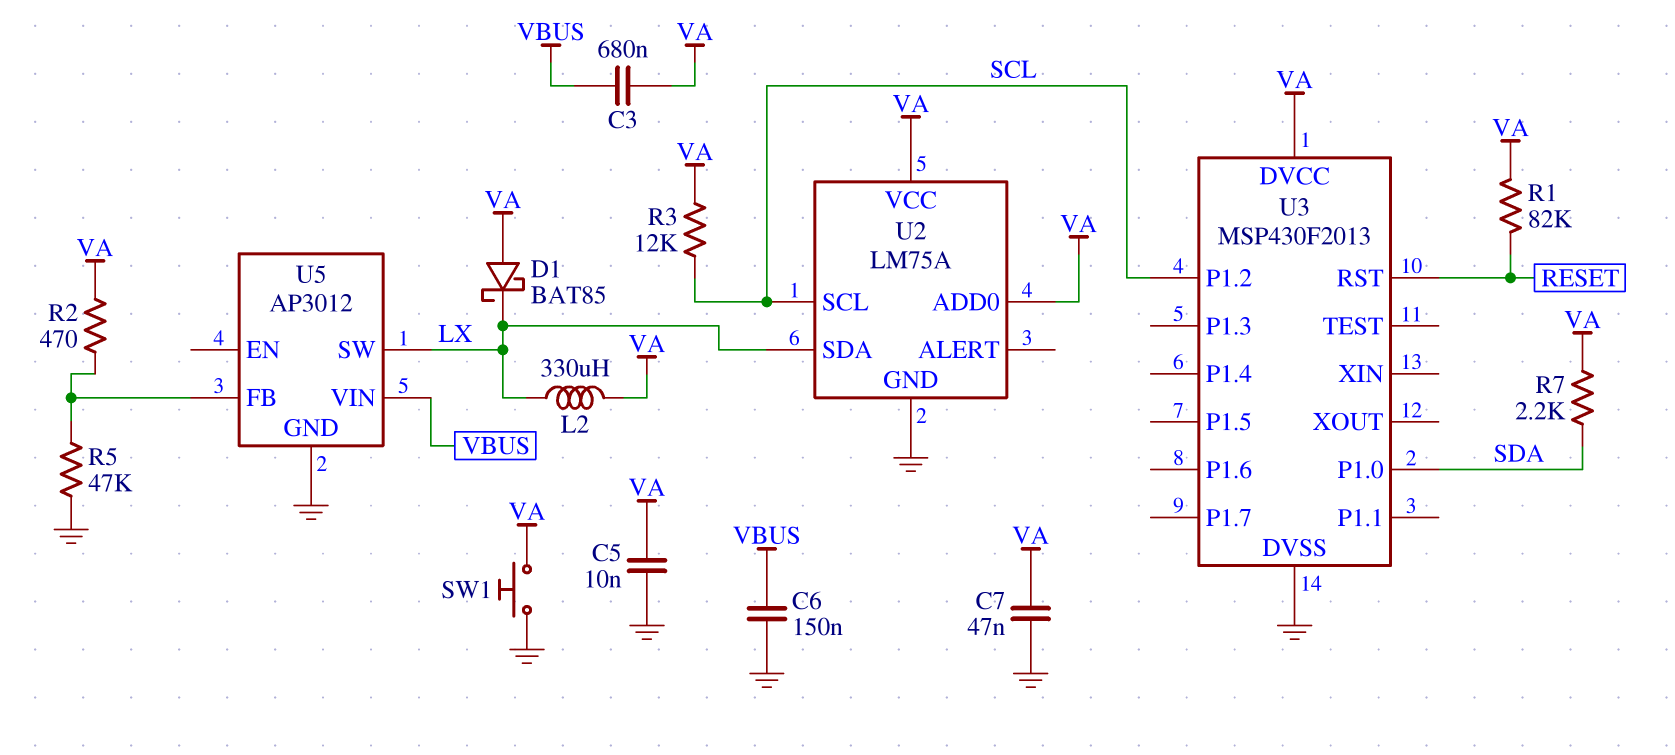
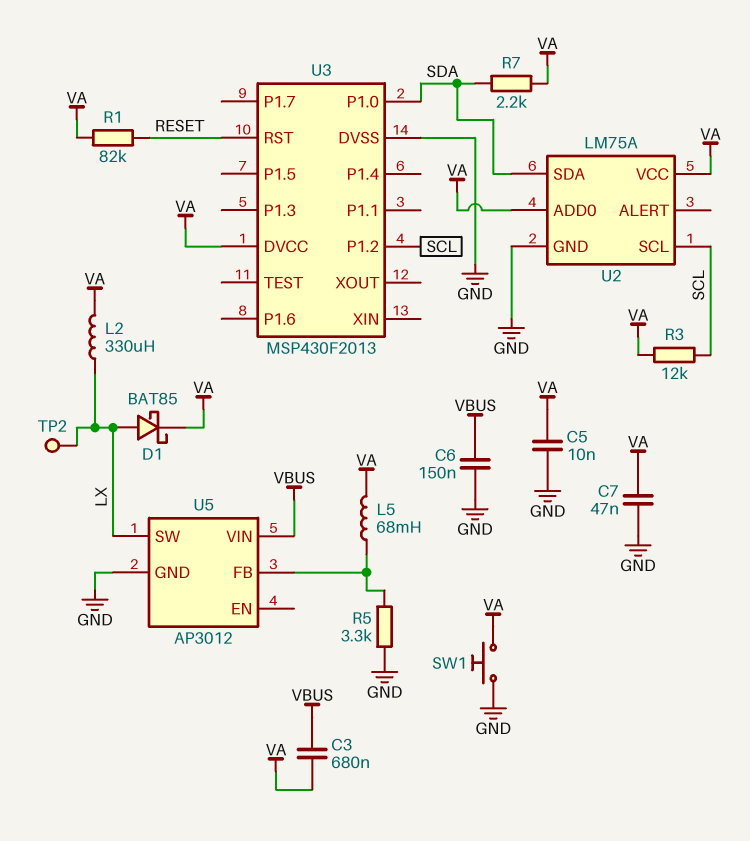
D1: schottky BAT85 (A VA, K LX) -> schottky BAT85 (A LX, K VA)
L5: none -> 68mH (U5/FB, VA)
R2: 470 (U5/FB, VA) -> none
R5: 47k (GND, U5/FB) -> 3.3k (GND, U5/FB)
TP2: none -> test point (LX)
U2 pin SDA: LX -> SDA

